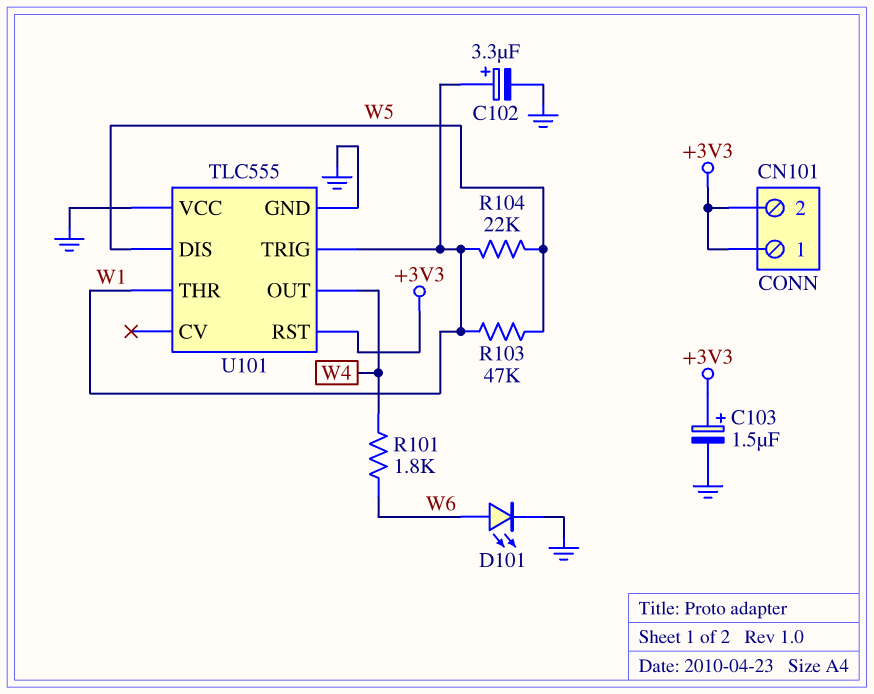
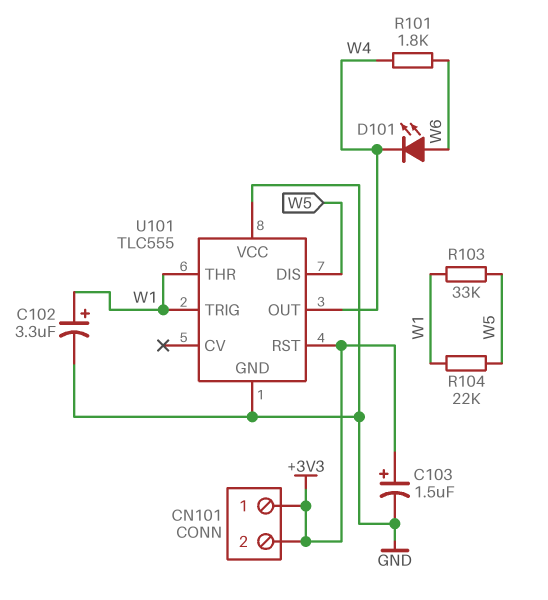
D101: LED (A W6, K GND) -> LED (A W6, K W4)
R103: 47k (W1, W5) -> 33k (W1, W5)

